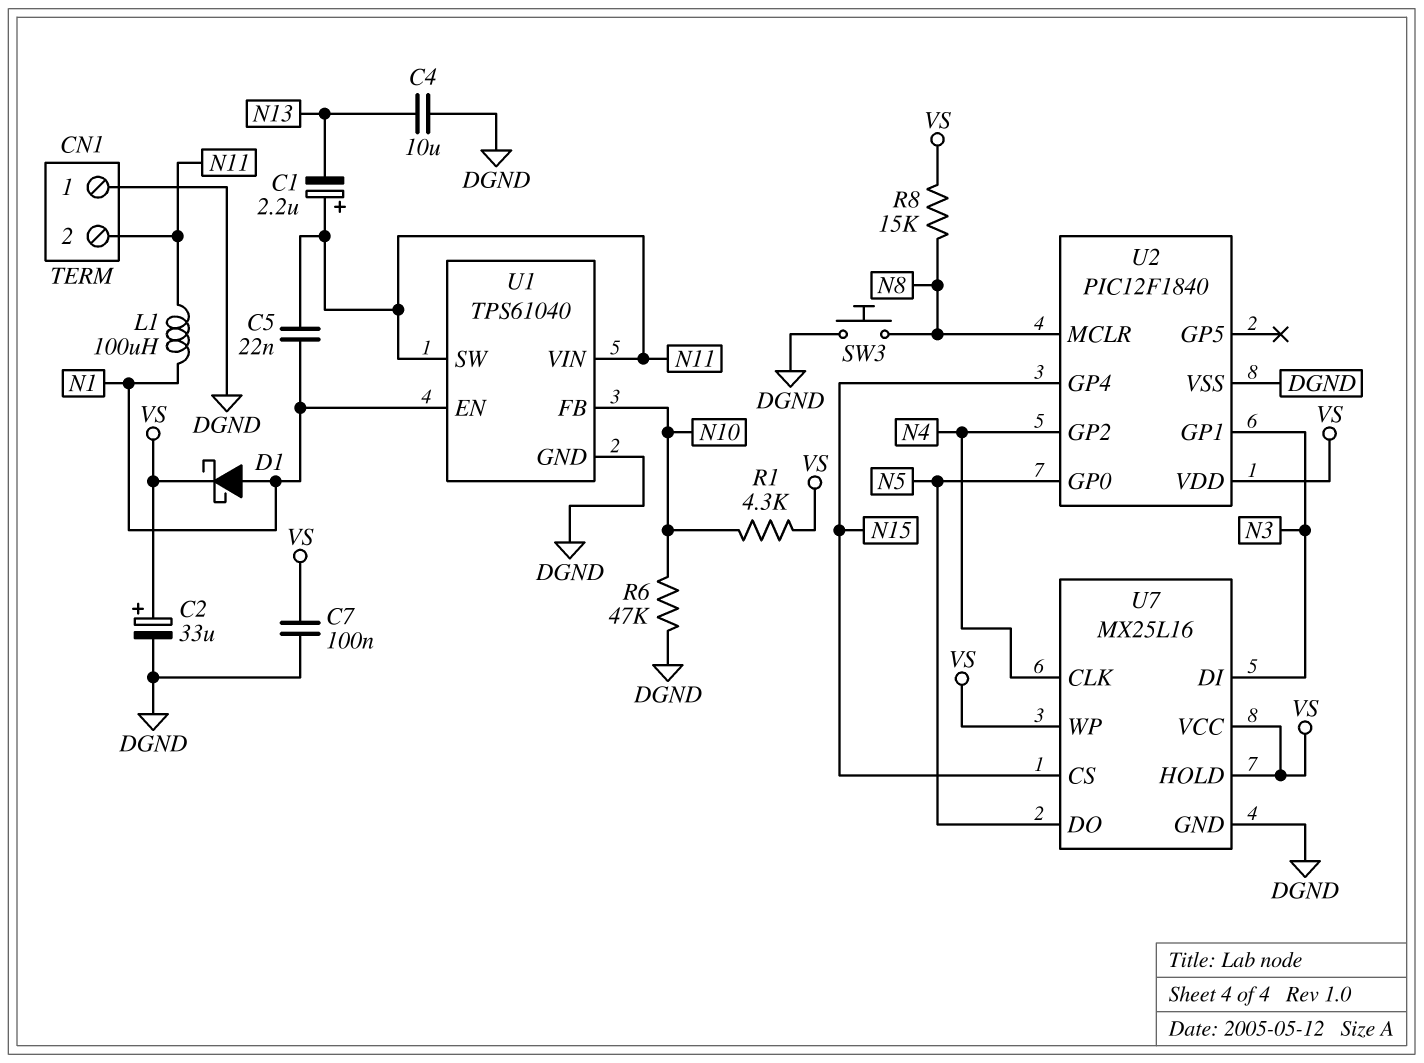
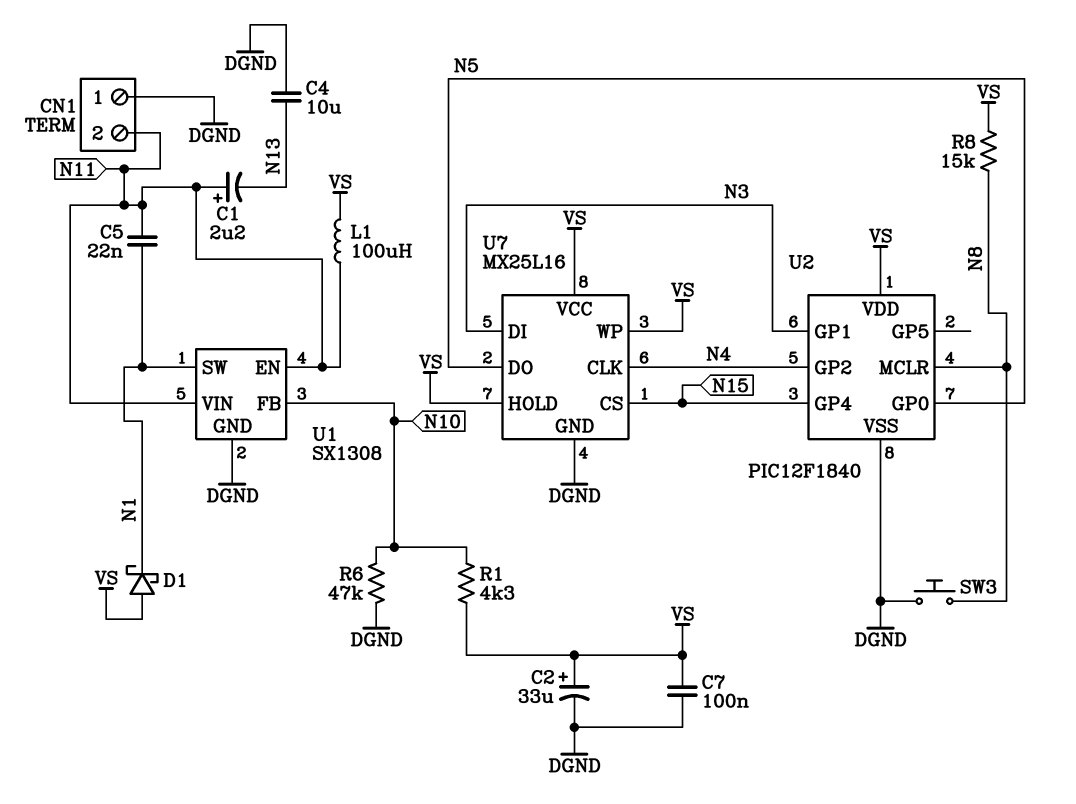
D1: schottky (A N1, K VS) -> schottky (A VS, K N1)
L1: 100uH (N1, N11) -> 100uH (N11, VS)
U1: TPS61040 -> SX1308
U1 pin EN: N1 -> N11
U1 pin SW: N11 -> N1

